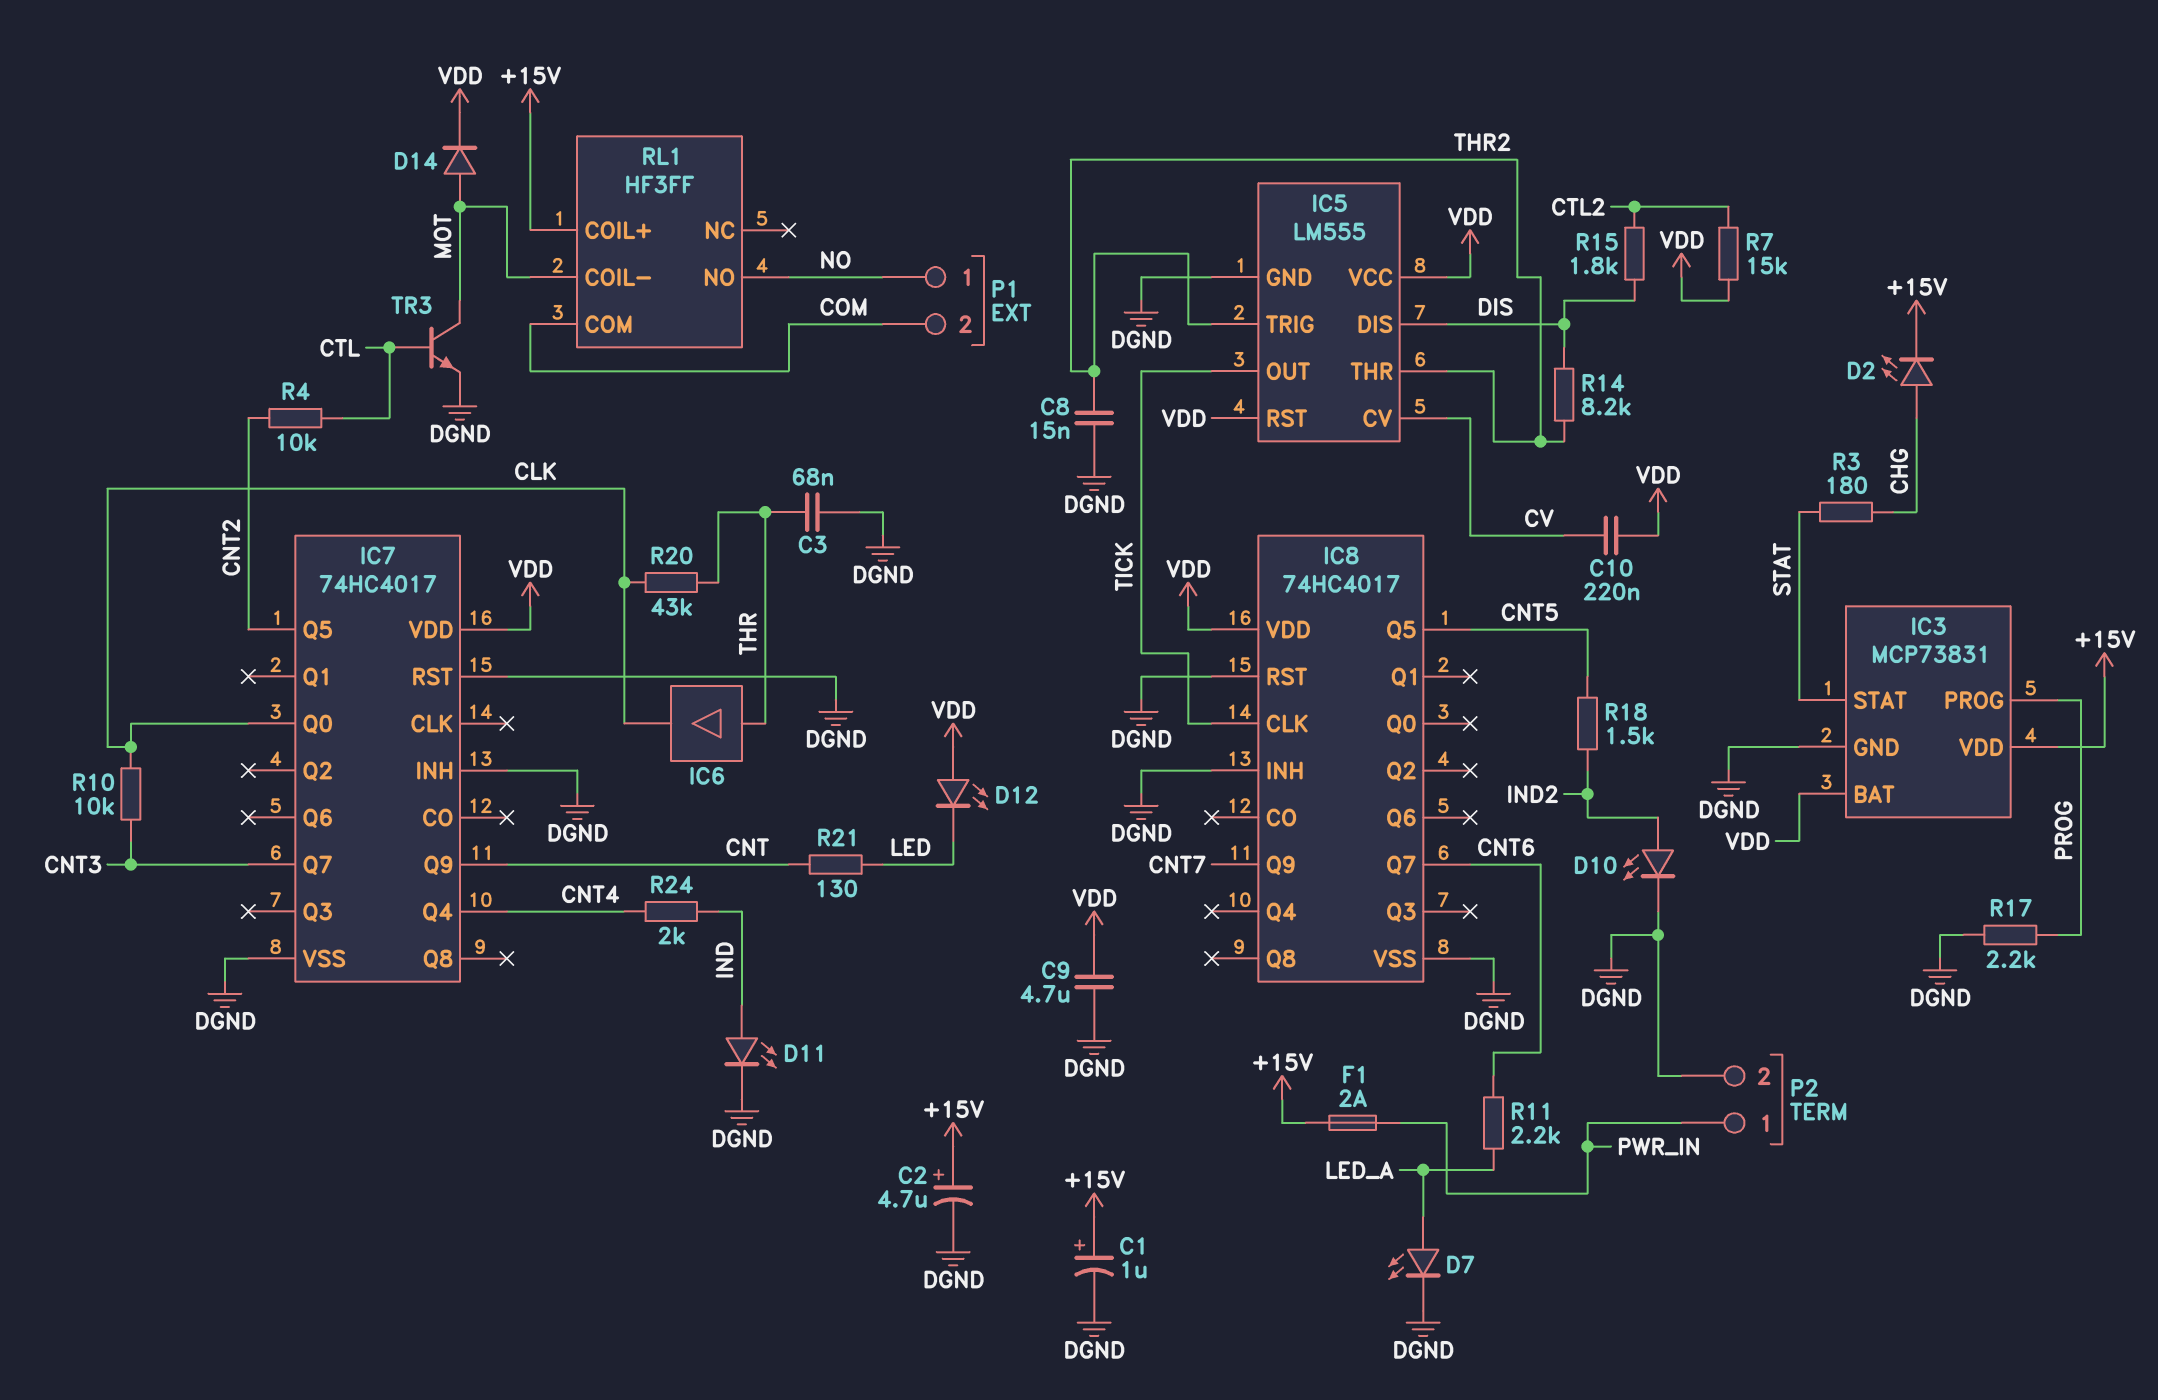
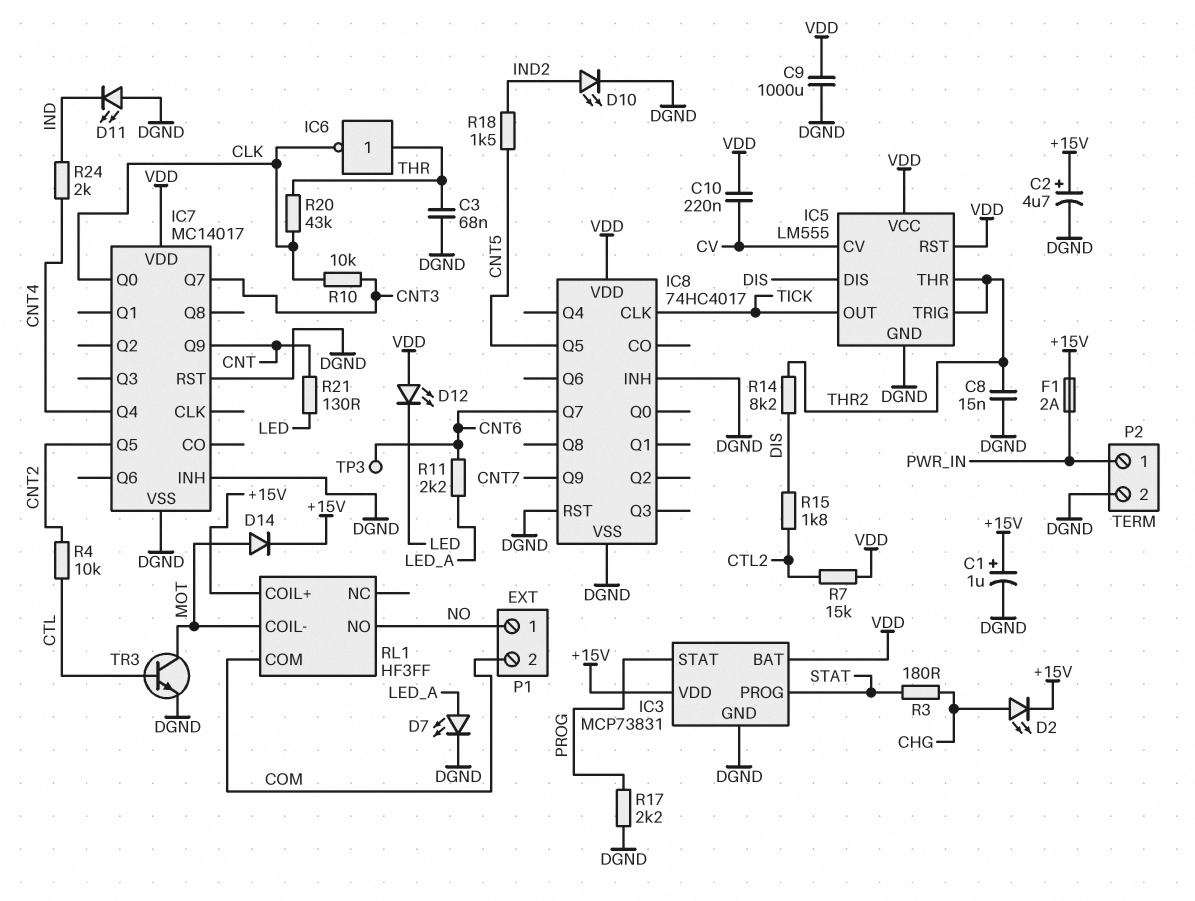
C9: 4.7uF (DGND, VDD) -> 1000uF (DGND, VDD)
D11: LED (A IND, K DGND) -> LED (A DGND, K IND)
D14: diode (A MOT, K VDD) -> diode (A MOT, K +15V)
IC3 pin PROG: PROG -> STAT
IC3 pin STAT: STAT -> PROG
IC6: buffer (in THR, out CLK) -> NOT (in THR, out CLK)
IC7: 74HC4017 -> MC14017
TP3: none -> test point (CNT6)

